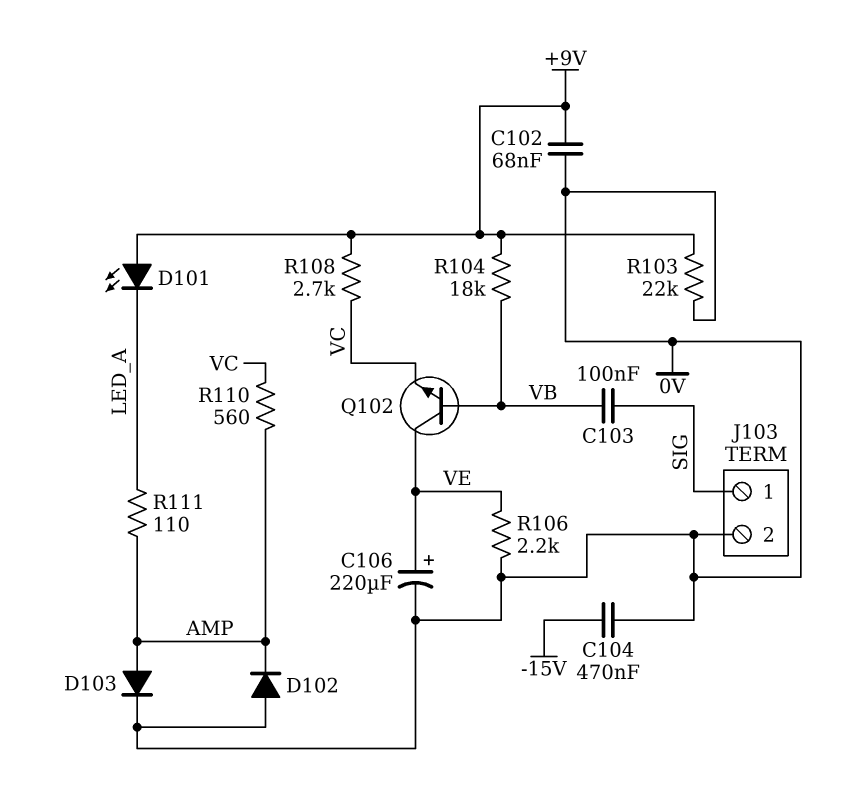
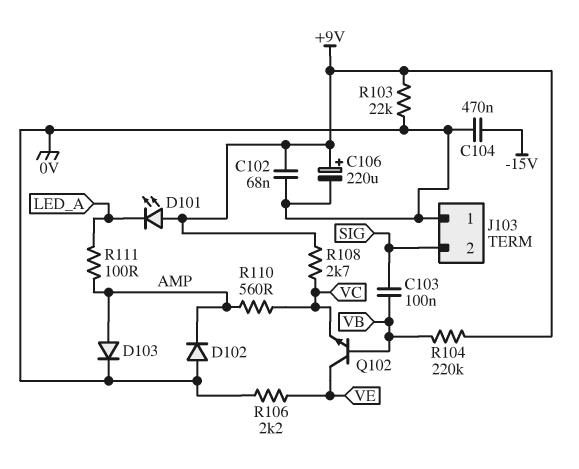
C106: 220uF (plus VE, minus 0V) -> 220uF (plus +9V, minus 0V)
J103 pin 1: SIG -> 0V
J103 pin 2: 0V -> SIG
R104: 18k (+9V, VB) -> 220k (+9V, VB)
R111: 110 (AMP, LED_A) -> 100 (AMP, LED_A)

